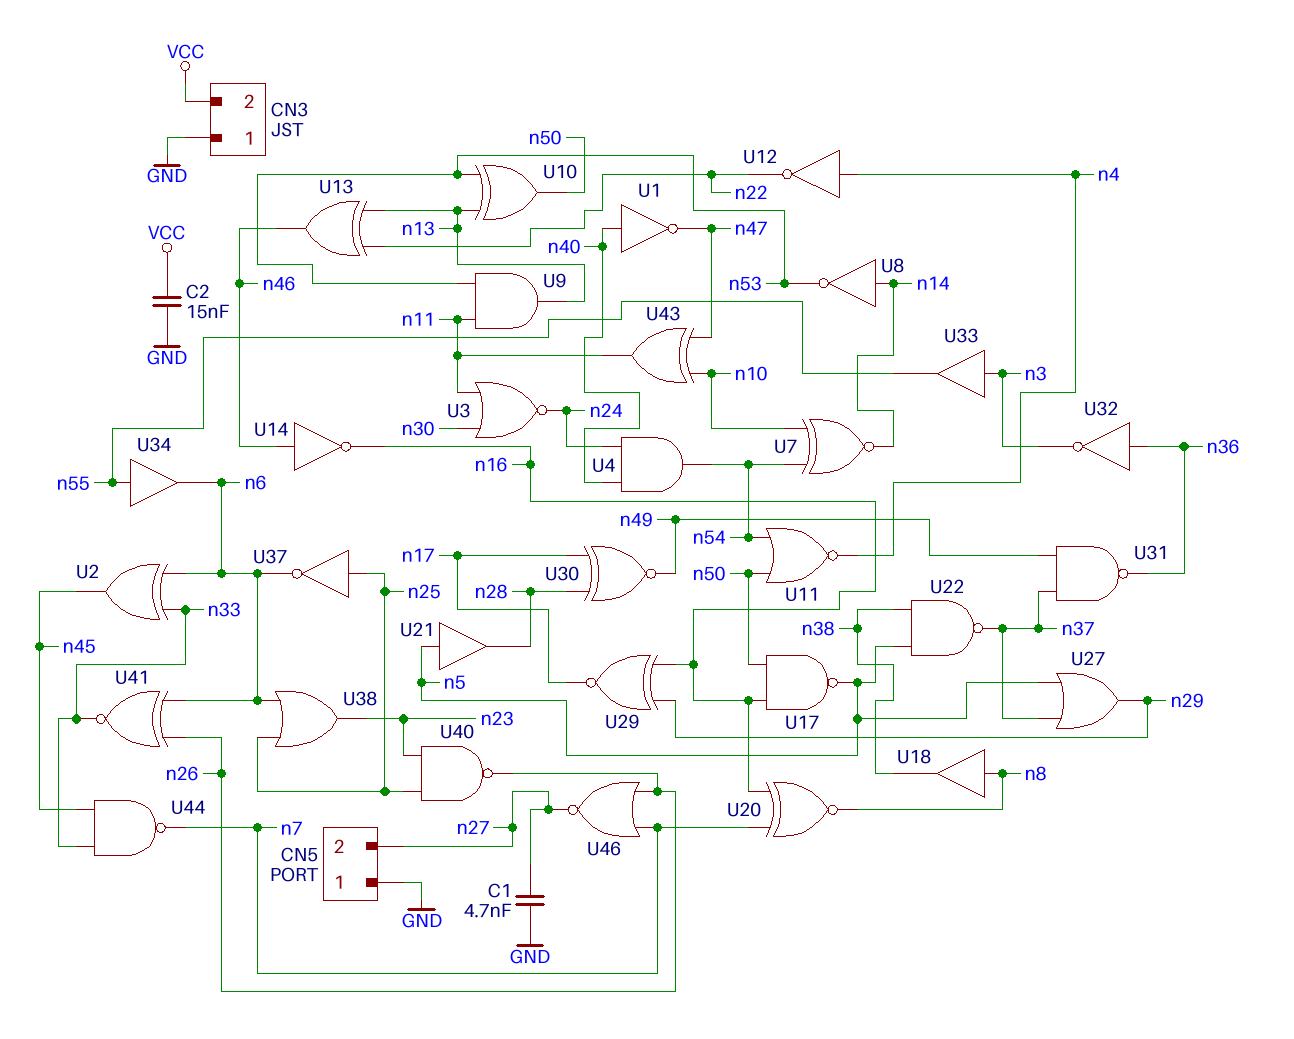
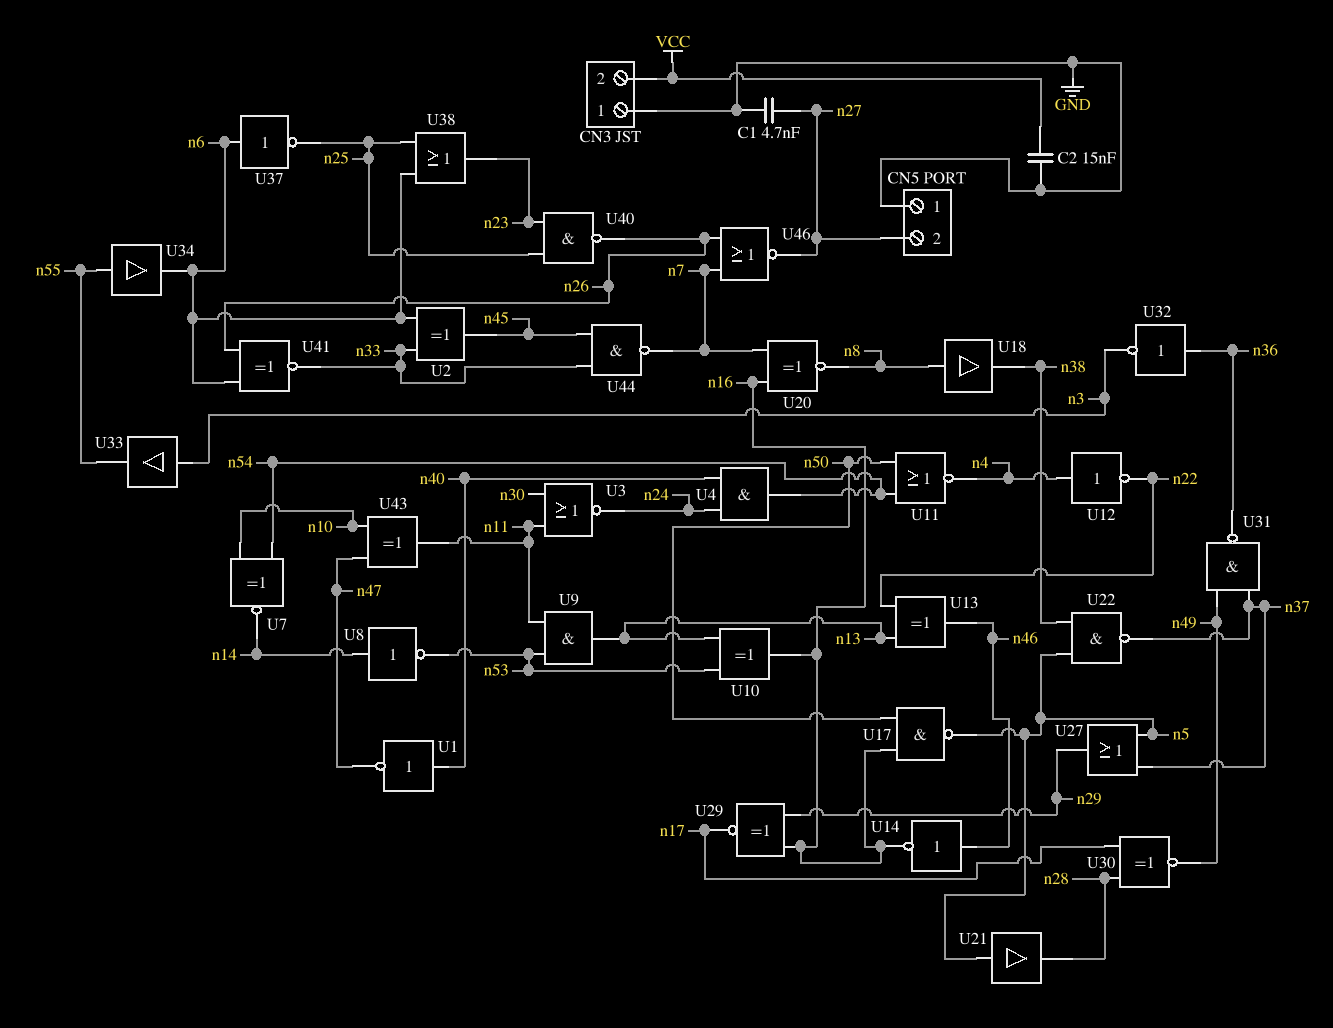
U10: XOR (in n13, in n53, out n50) -> XOR (in n13, in n53, out n16)
U37: NOT (in n25, out n6) -> NOT (in n6, out n25)

